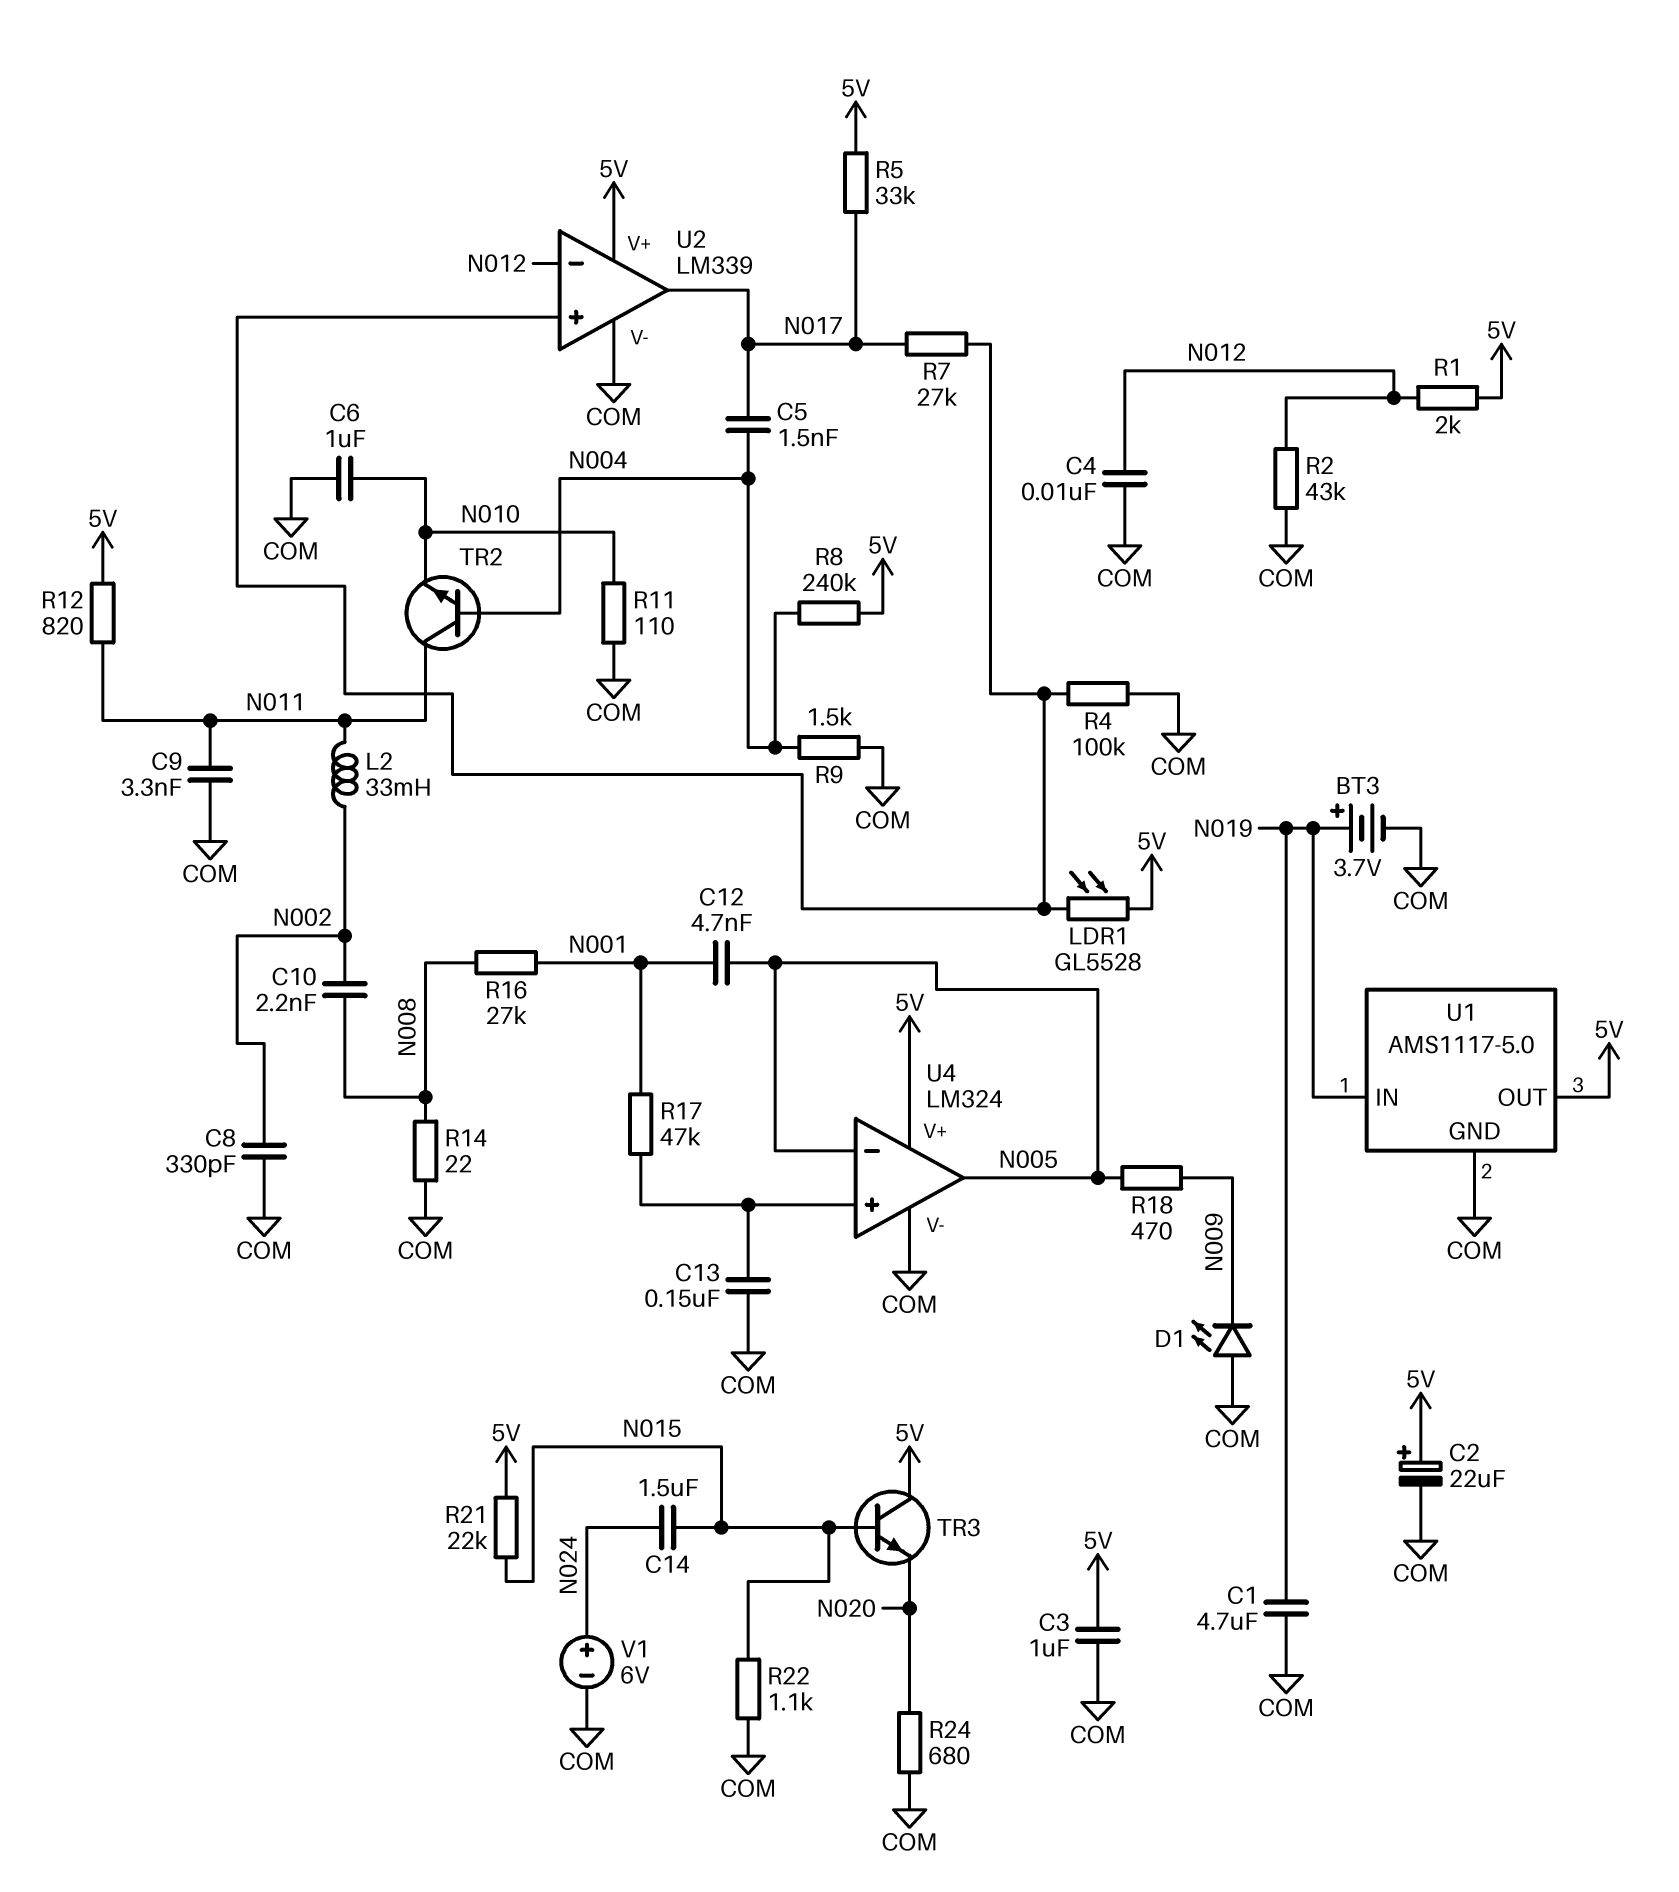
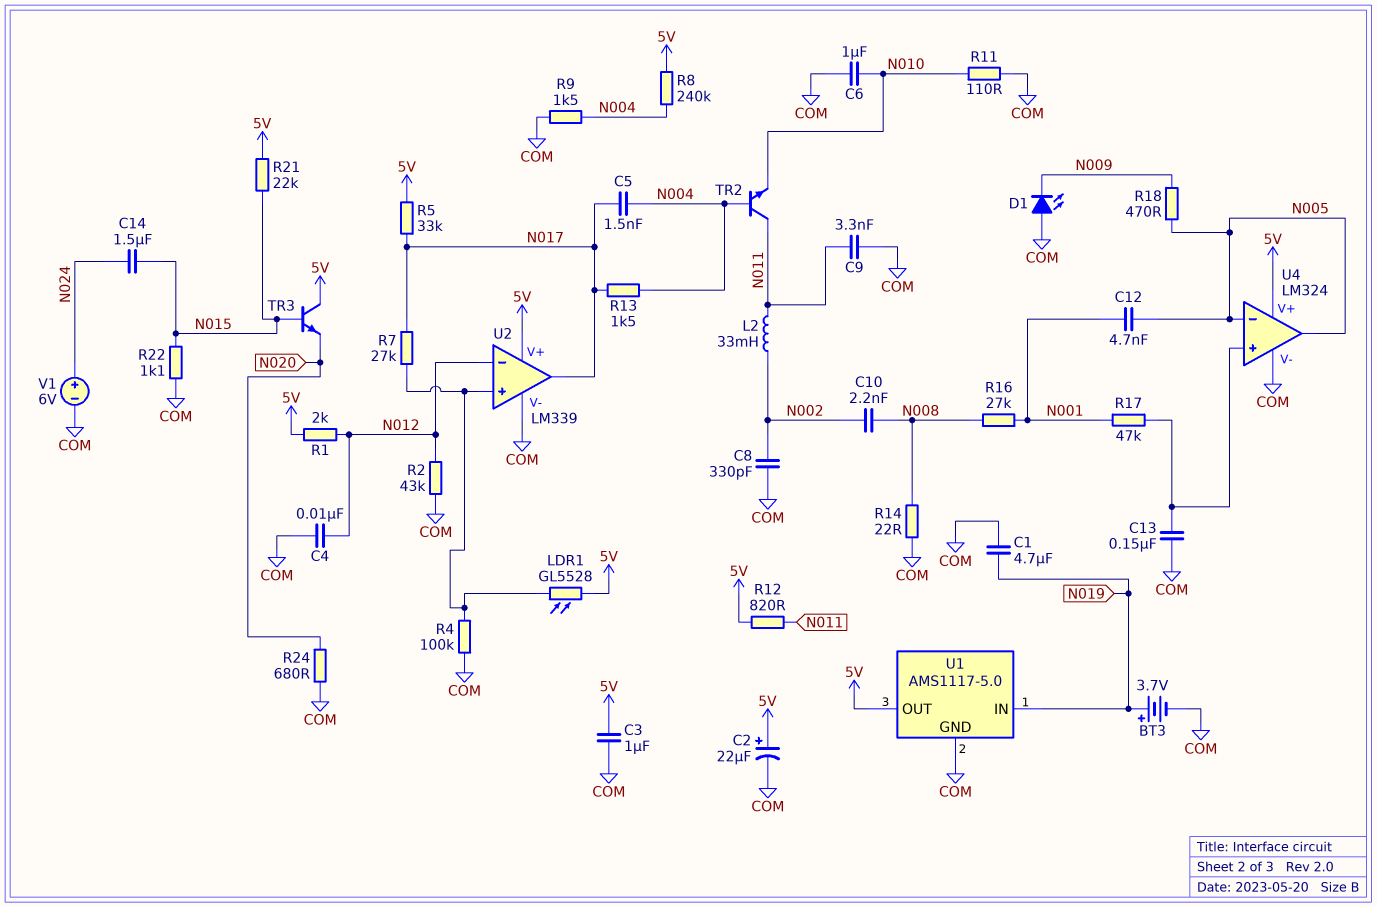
R13: none -> 1.5k (N004, N017)

